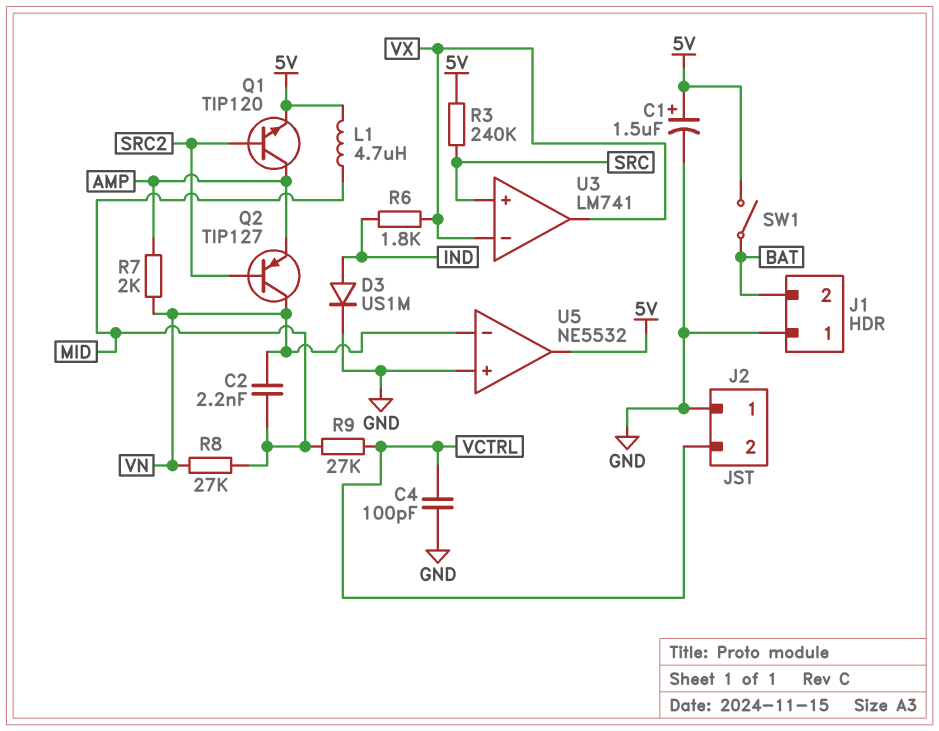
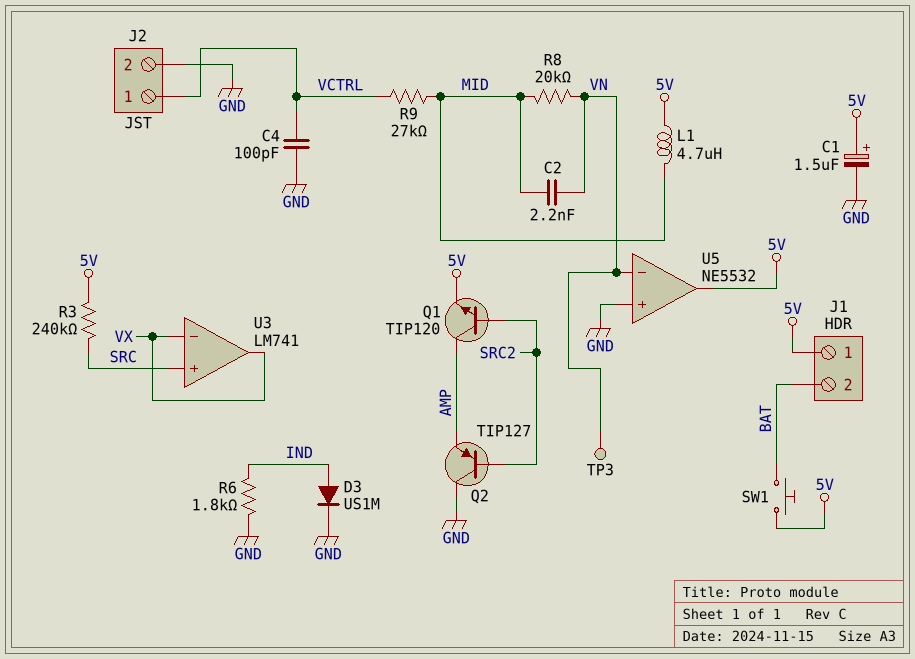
J1 pin 1: GND -> 5V
J2 pin 1: GND -> VCTRL
J2 pin 2: VCTRL -> GND
Q2: PNP TIP127 (B SRC2, C VN, E AMP) -> PNP TIP127 (B SRC2, C GND, E AMP)
R6: 1.8k (IND, VX) -> 1.8k (GND, IND)
R7: 2k (AMP, VN) -> none
R8: 27k (MID, VN) -> 20k (MID, VN)
SW1: switch (5V, BAT) -> button (5V, BAT)
TP3: none -> test point (VN)

